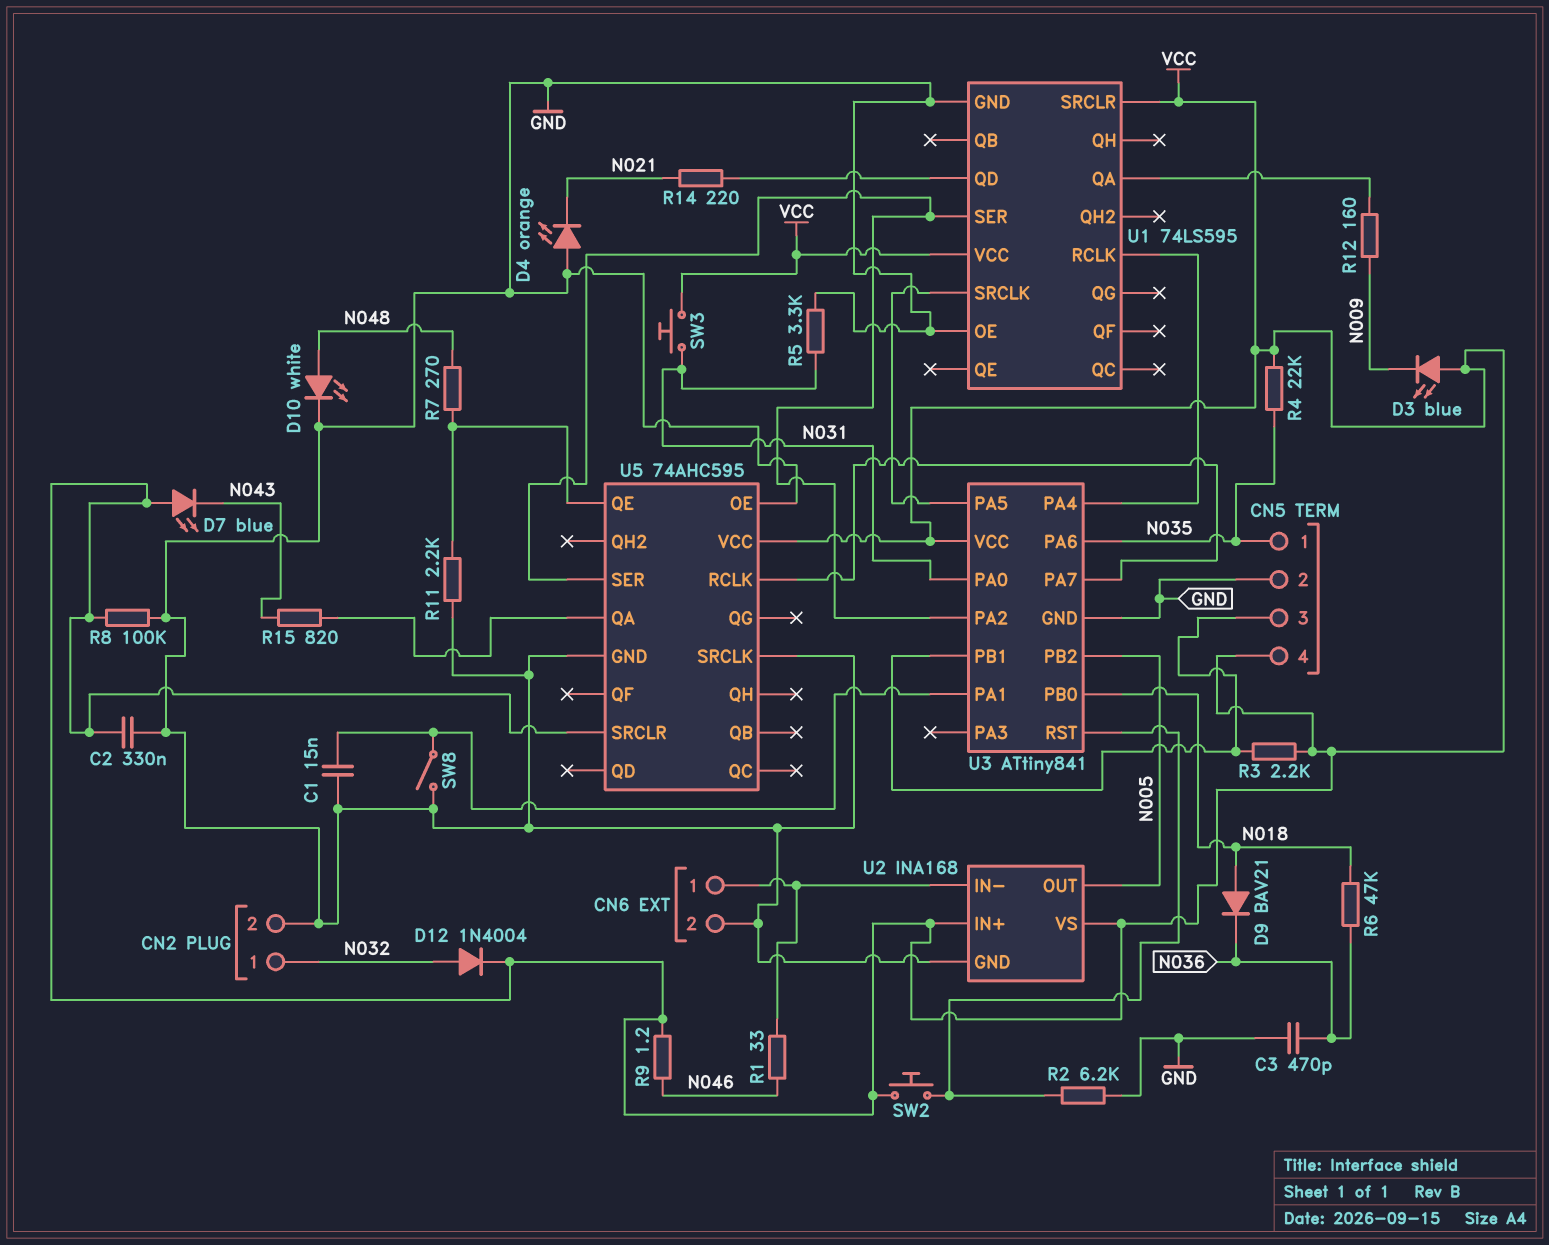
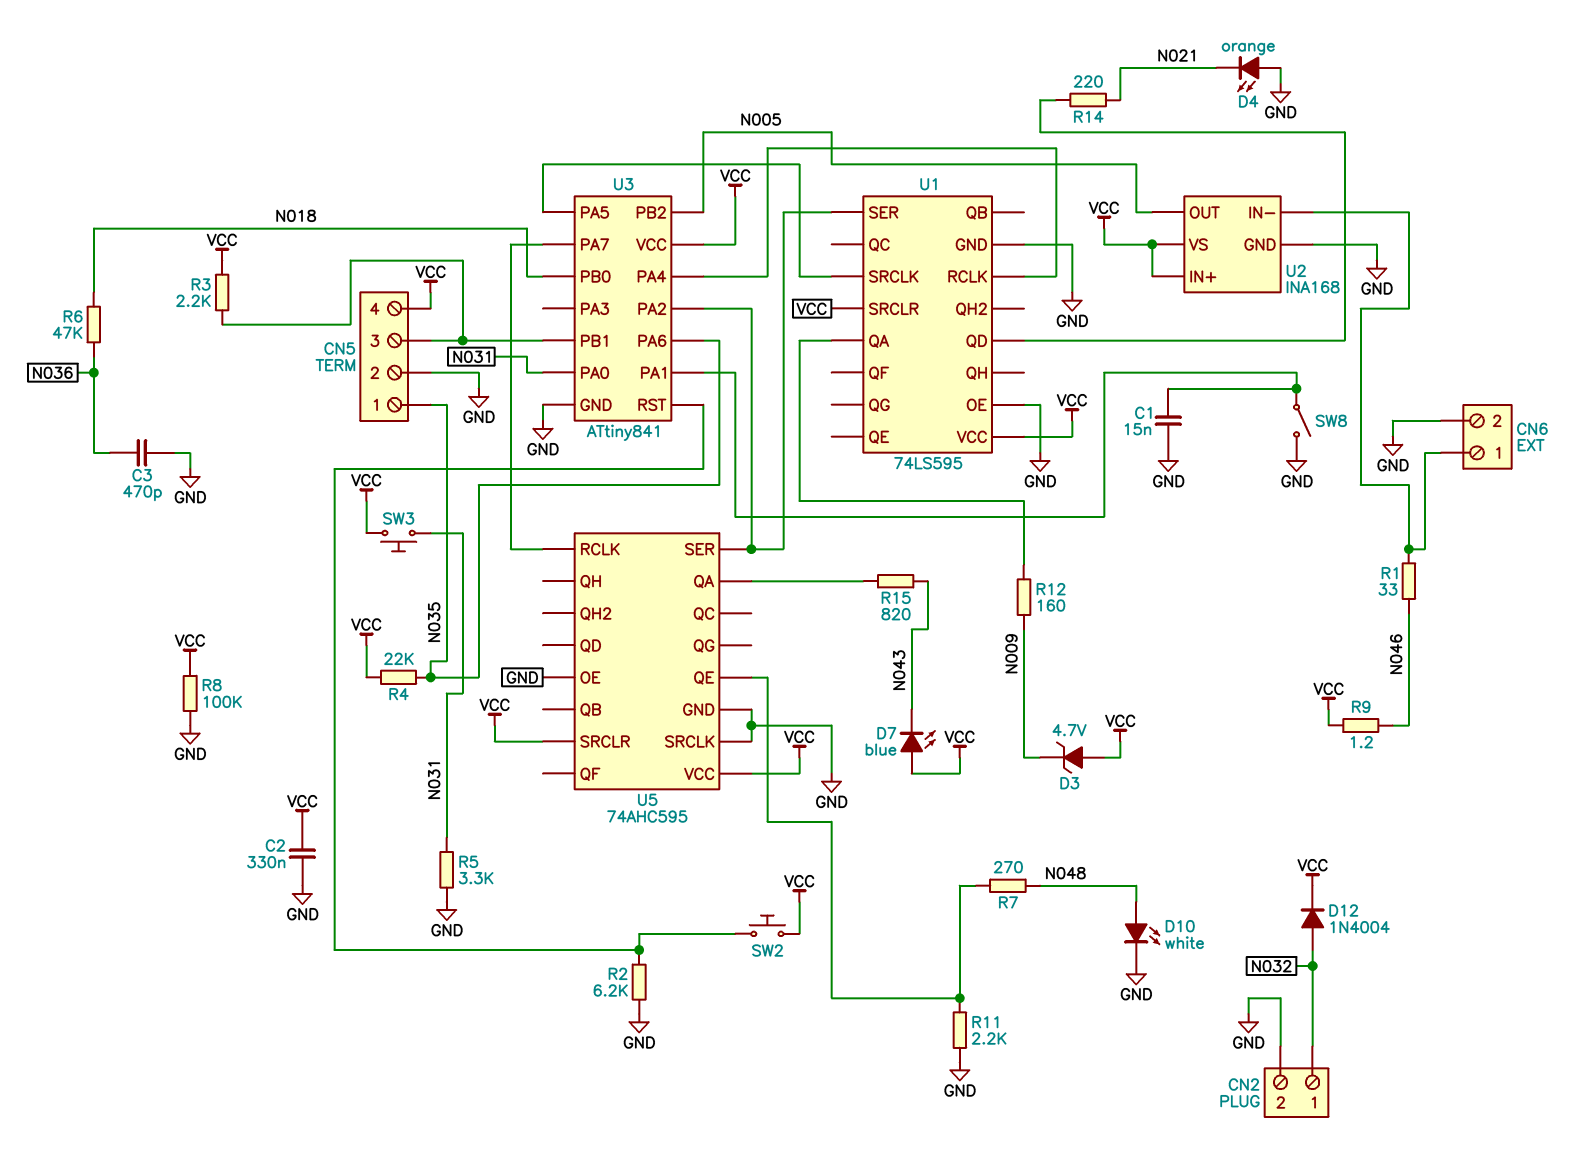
D3: LED blue (A VCC, K N009) -> zener 4.7V (A VCC, K N009)
D9: diode BAV21 (A N018, K N036) -> none

